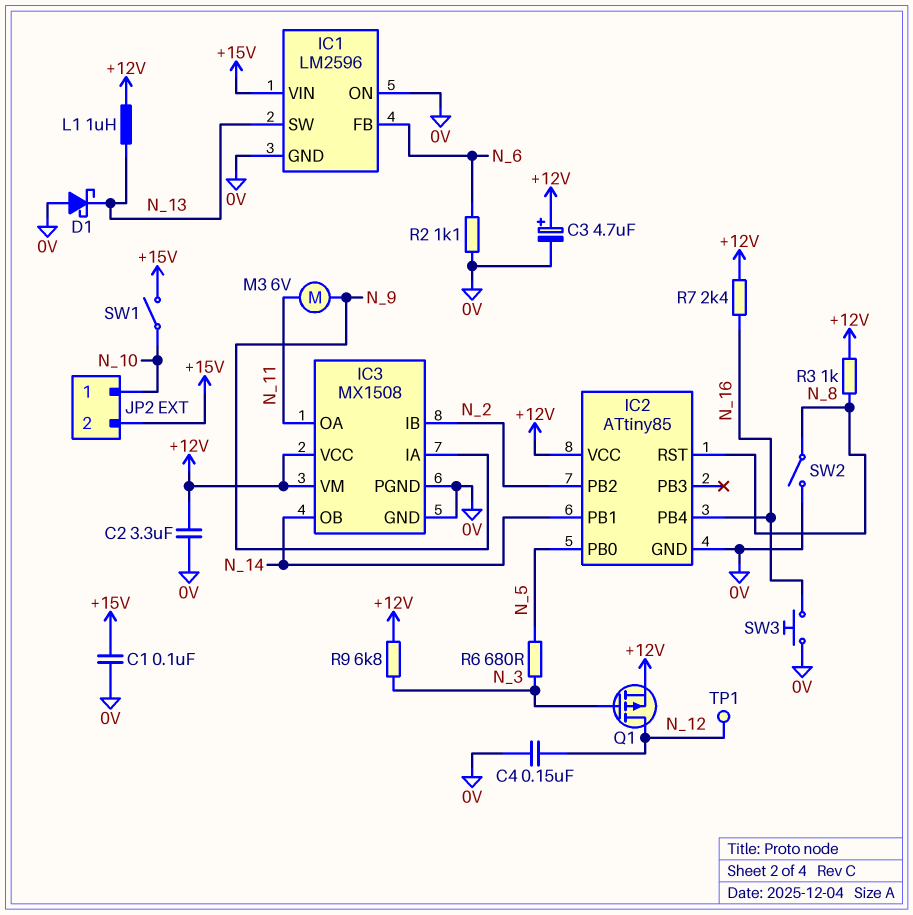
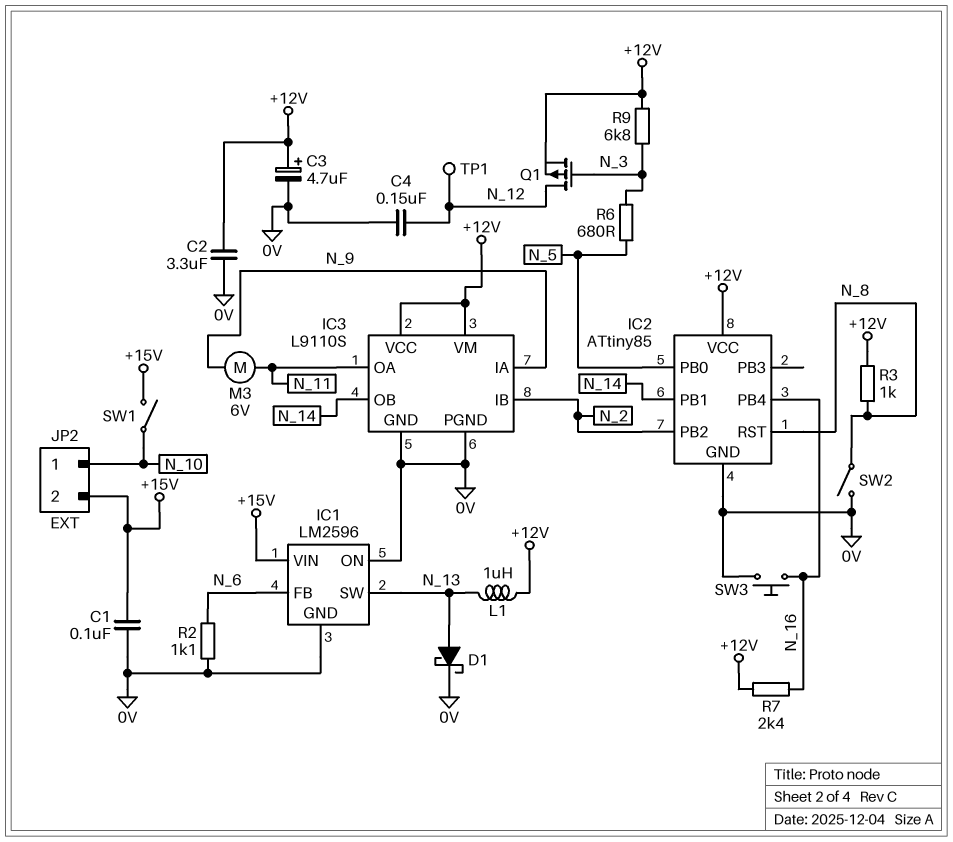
D1: schottky (A 0V, K N_13) -> schottky (A N_13, K 0V)
IC3: MX1508 -> L9110S

